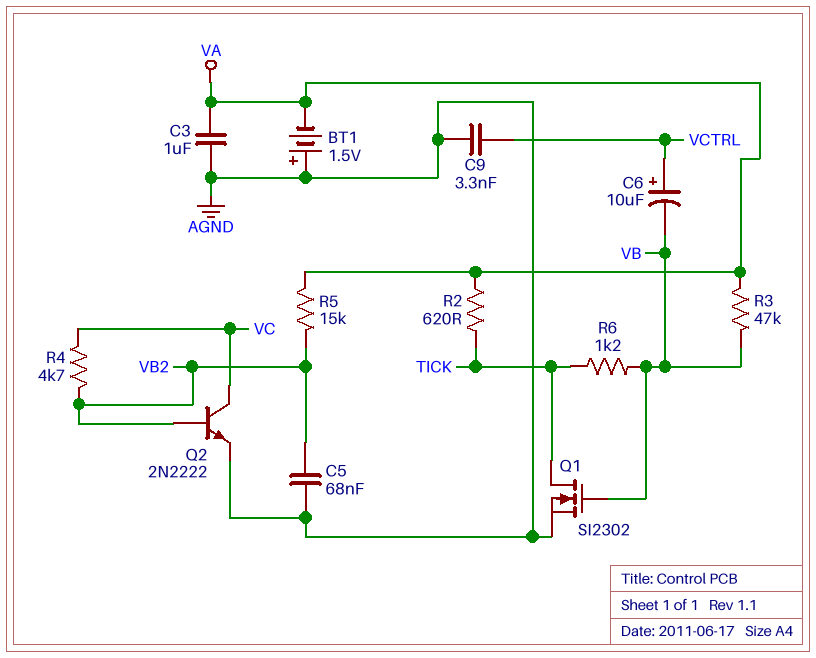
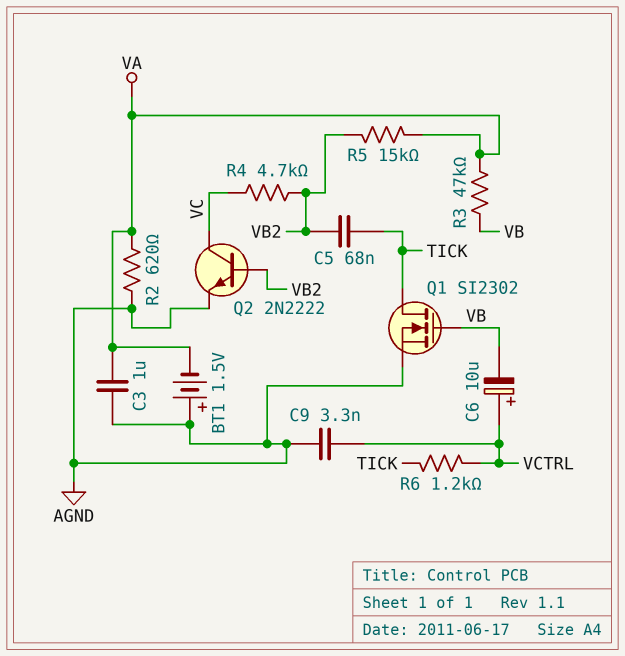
C5: 68nF (AGND, VB2) -> 68nF (TICK, VB2)
R2: 620 (TICK, VA) -> 620 (AGND, VA)
R6: 1.2k (TICK, VB) -> 1.2k (TICK, VCTRL)

